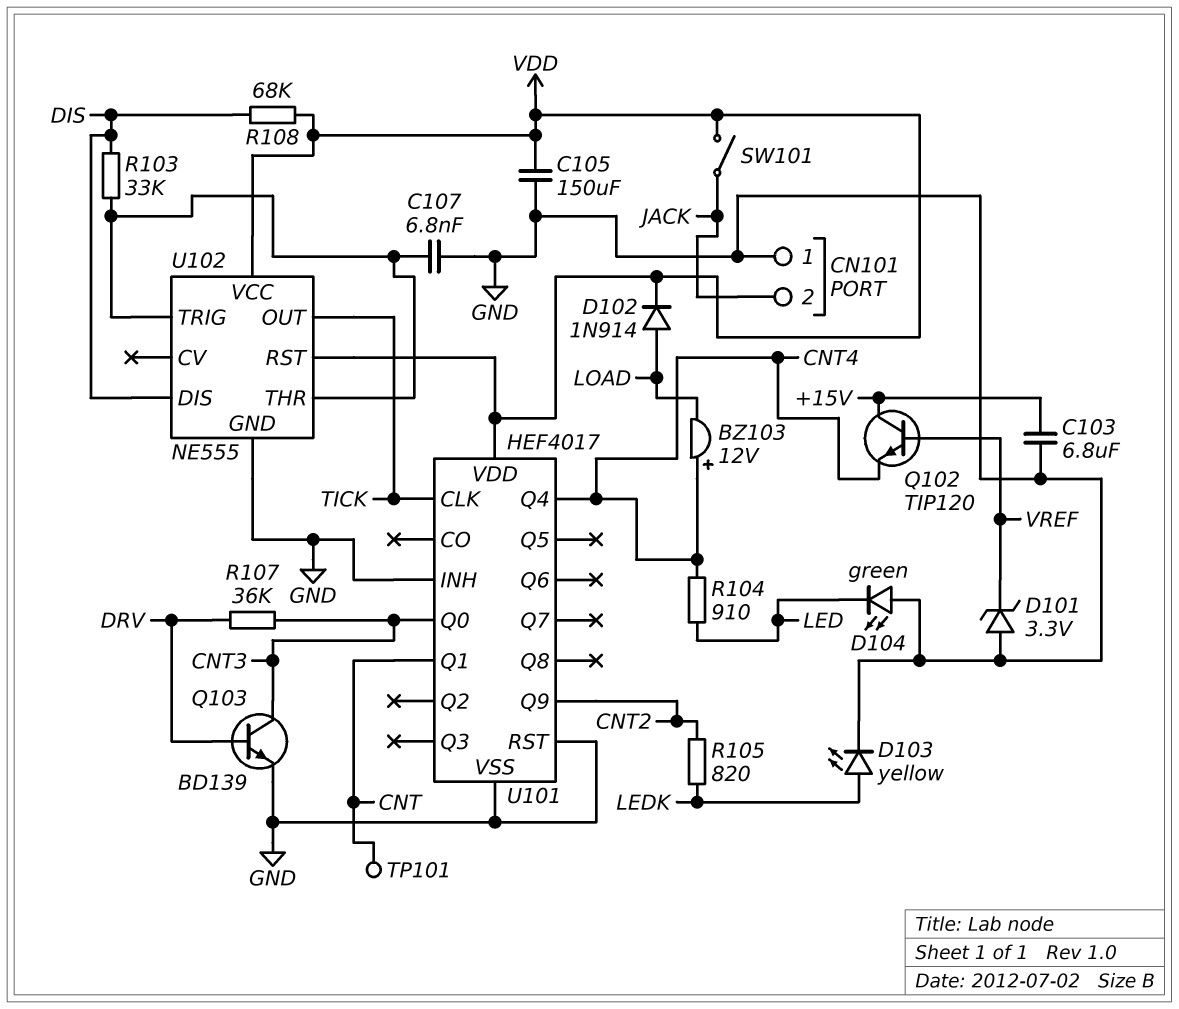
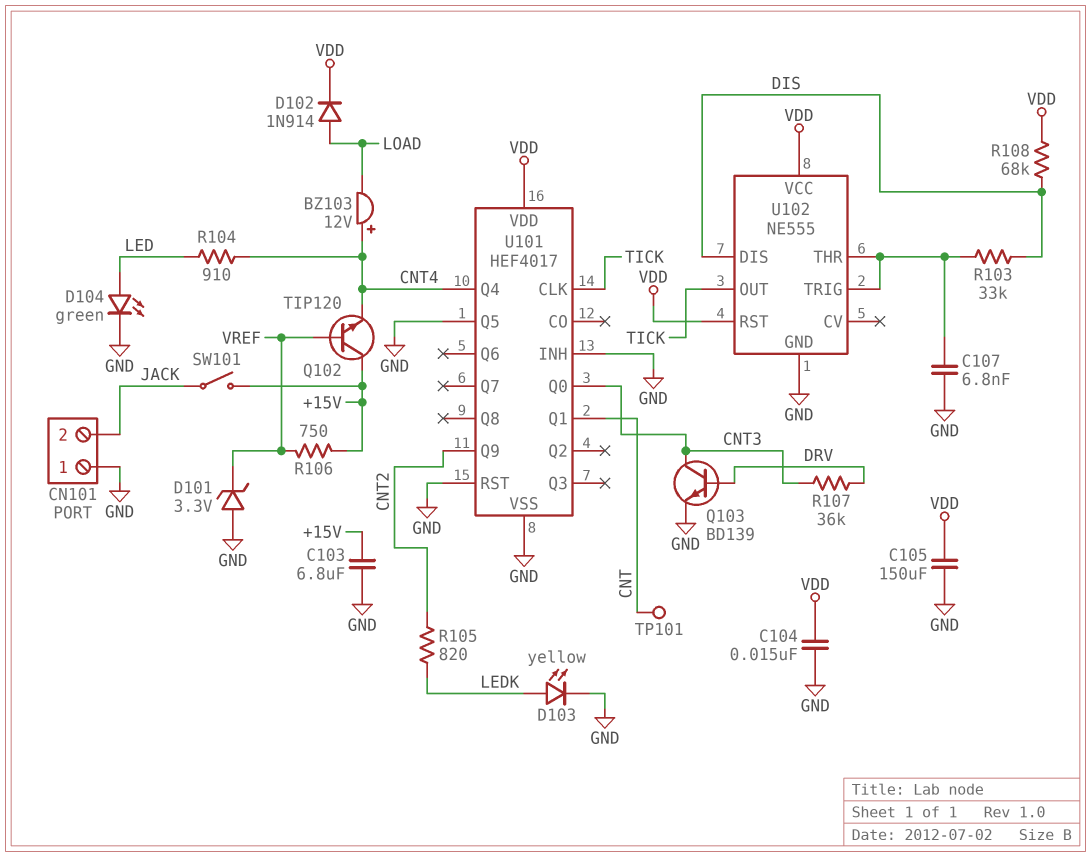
C104: none -> 15nF (GND, VDD)
D104: LED green (A GND, K LED) -> LED green (A LED, K GND)
R106: none -> 750 (+15V, VREF)
SW101: switch (JACK, VDD) -> switch (+15V, JACK)
U101 pin Q5: none -> GND

